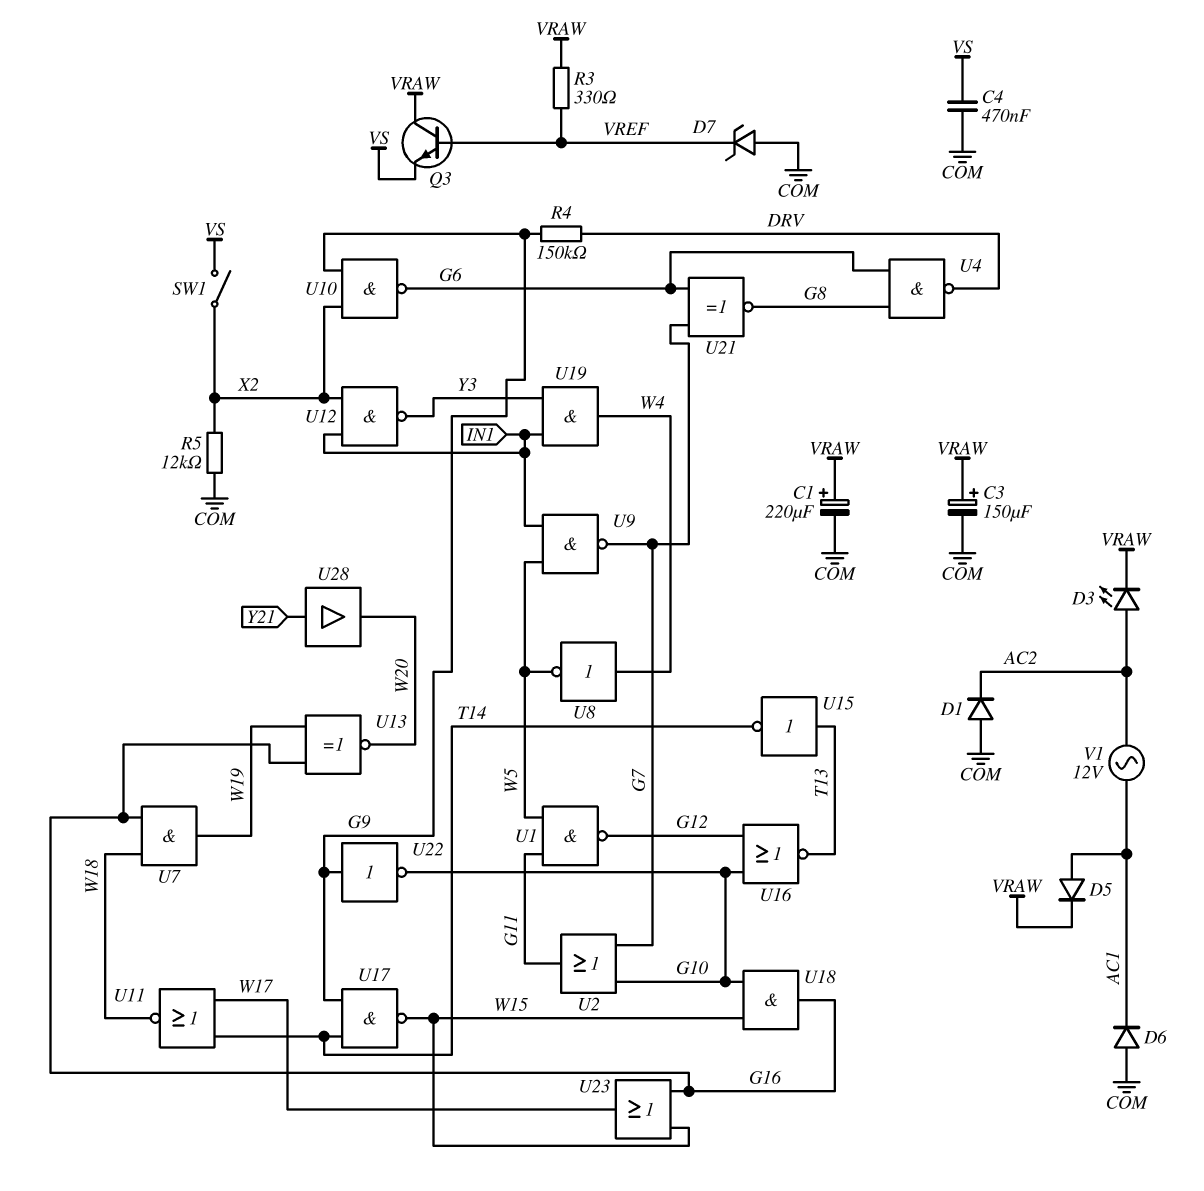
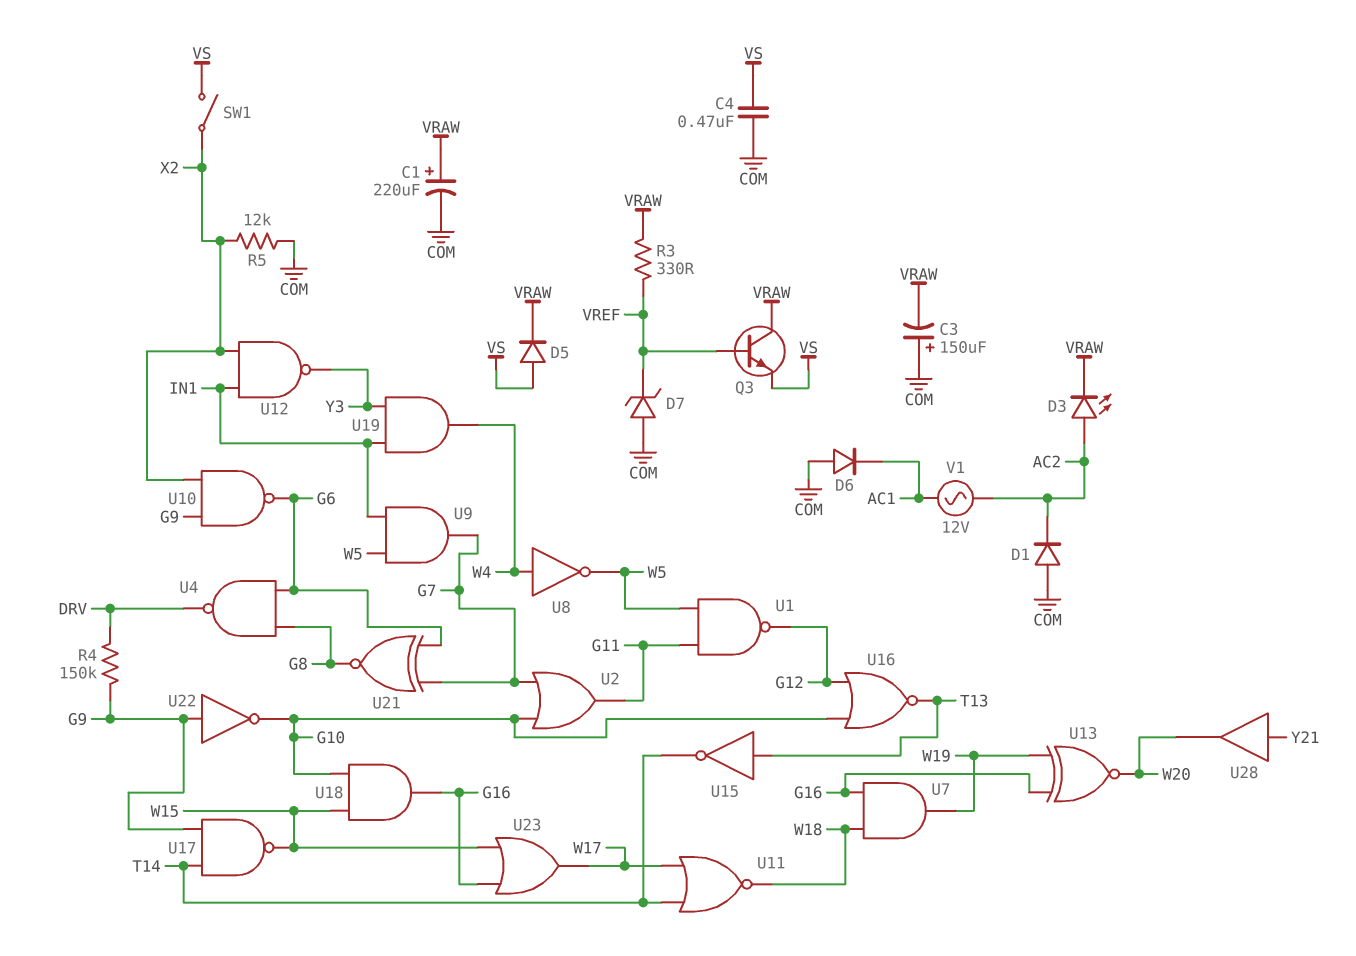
C3: 150uF (plus VRAW, minus COM) -> 150uF (plus COM, minus VRAW)
D5: diode (A AC1, K VRAW) -> diode (A VS, K VRAW)
U9: NAND (in IN1, in W5, out G7) -> AND (in IN1, in W5, out G7)

